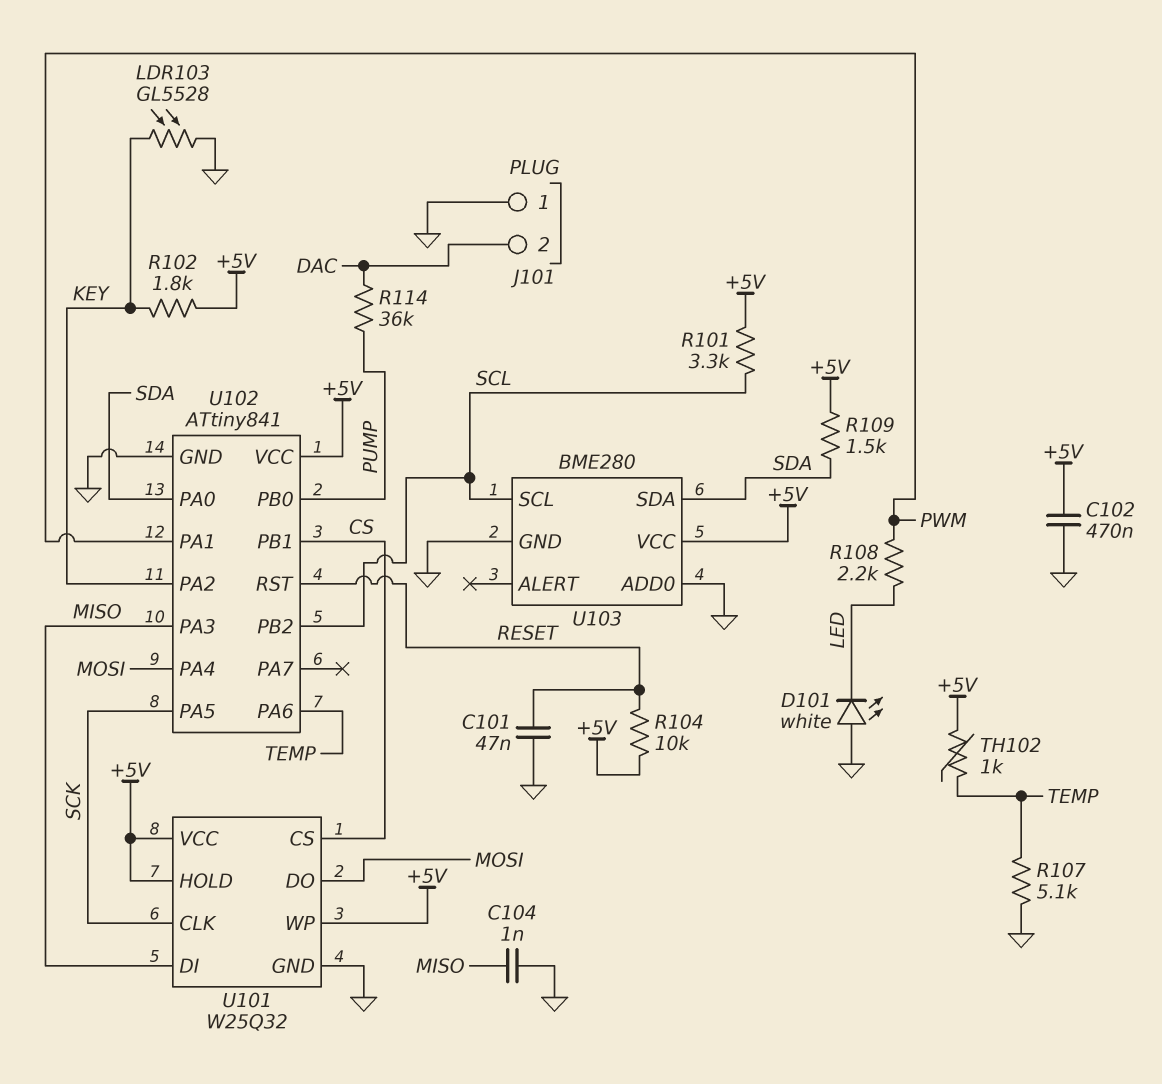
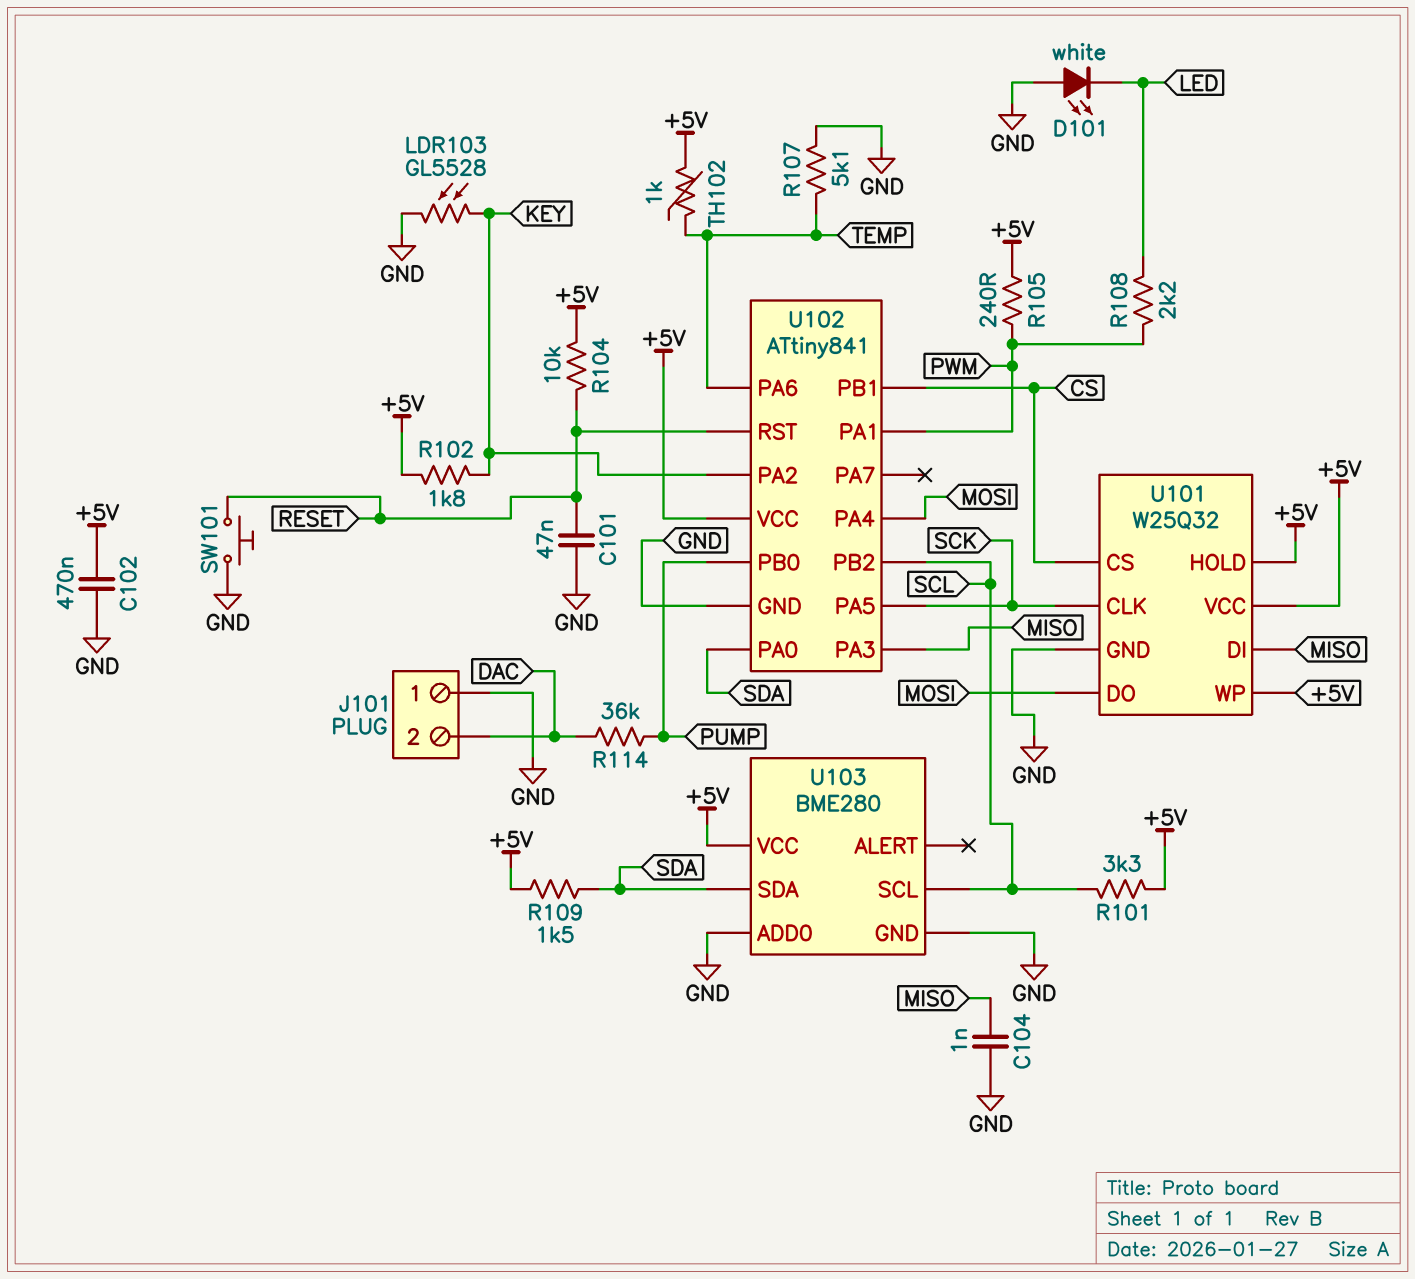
R105: none -> 240 (+5V, PWM)
SW101: none -> button (GND, RESET)

